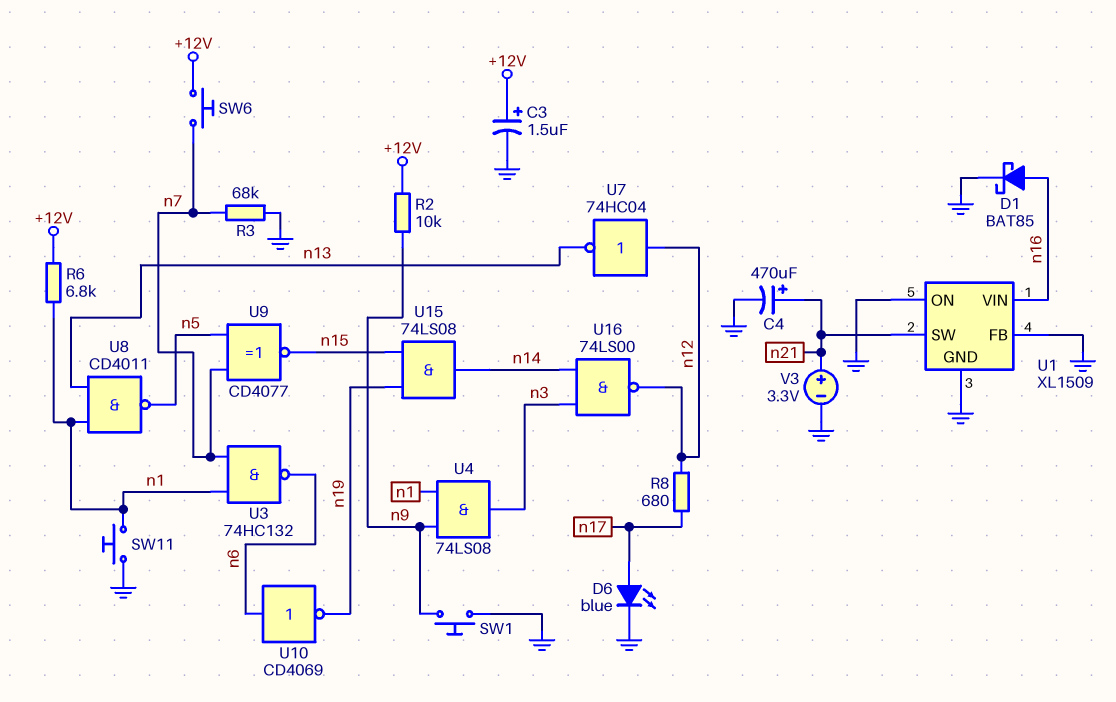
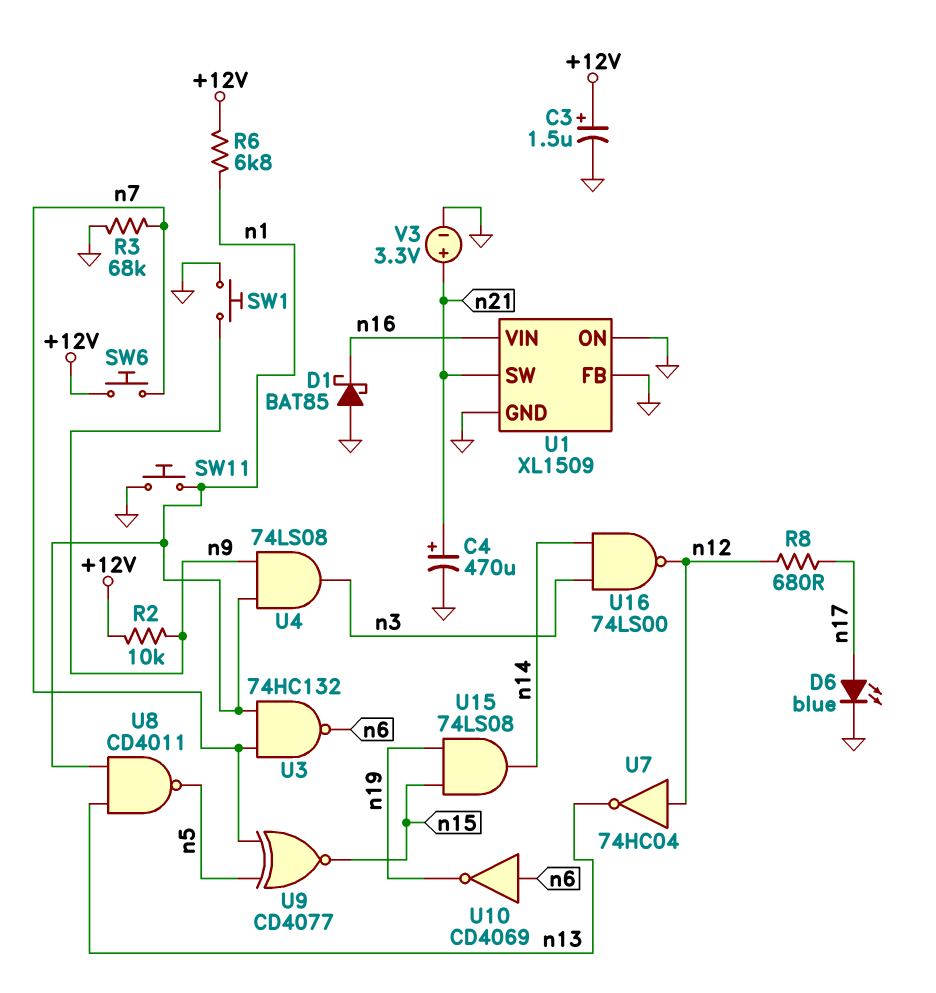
D1: schottky BAT85 (A n16, K GND) -> schottky BAT85 (A GND, K n16)

